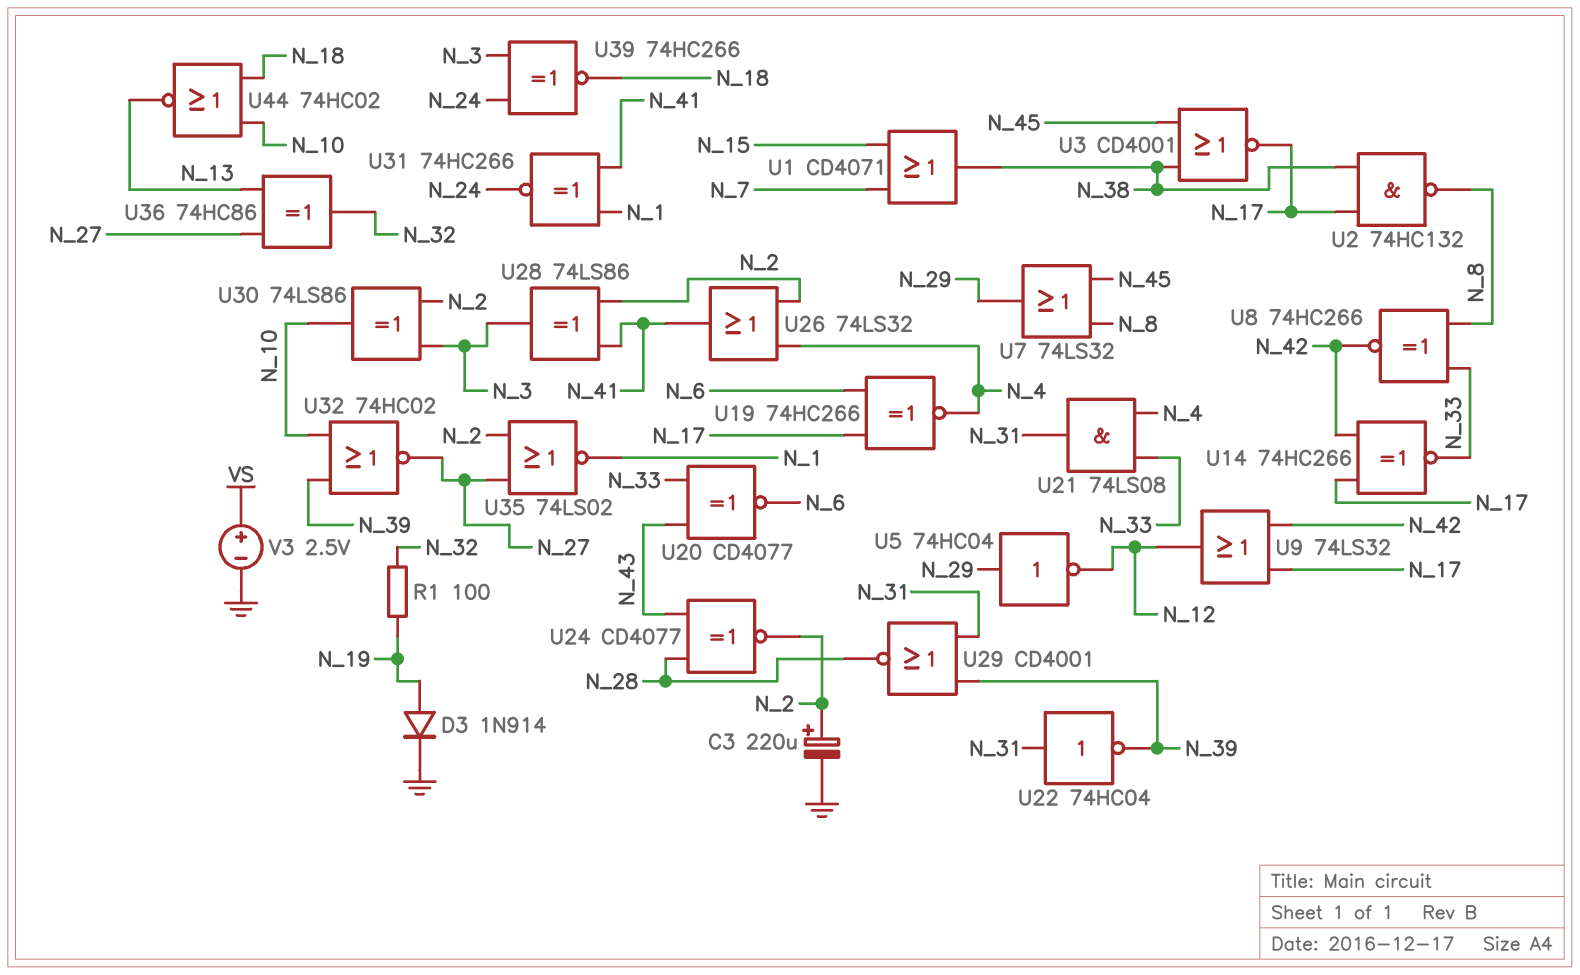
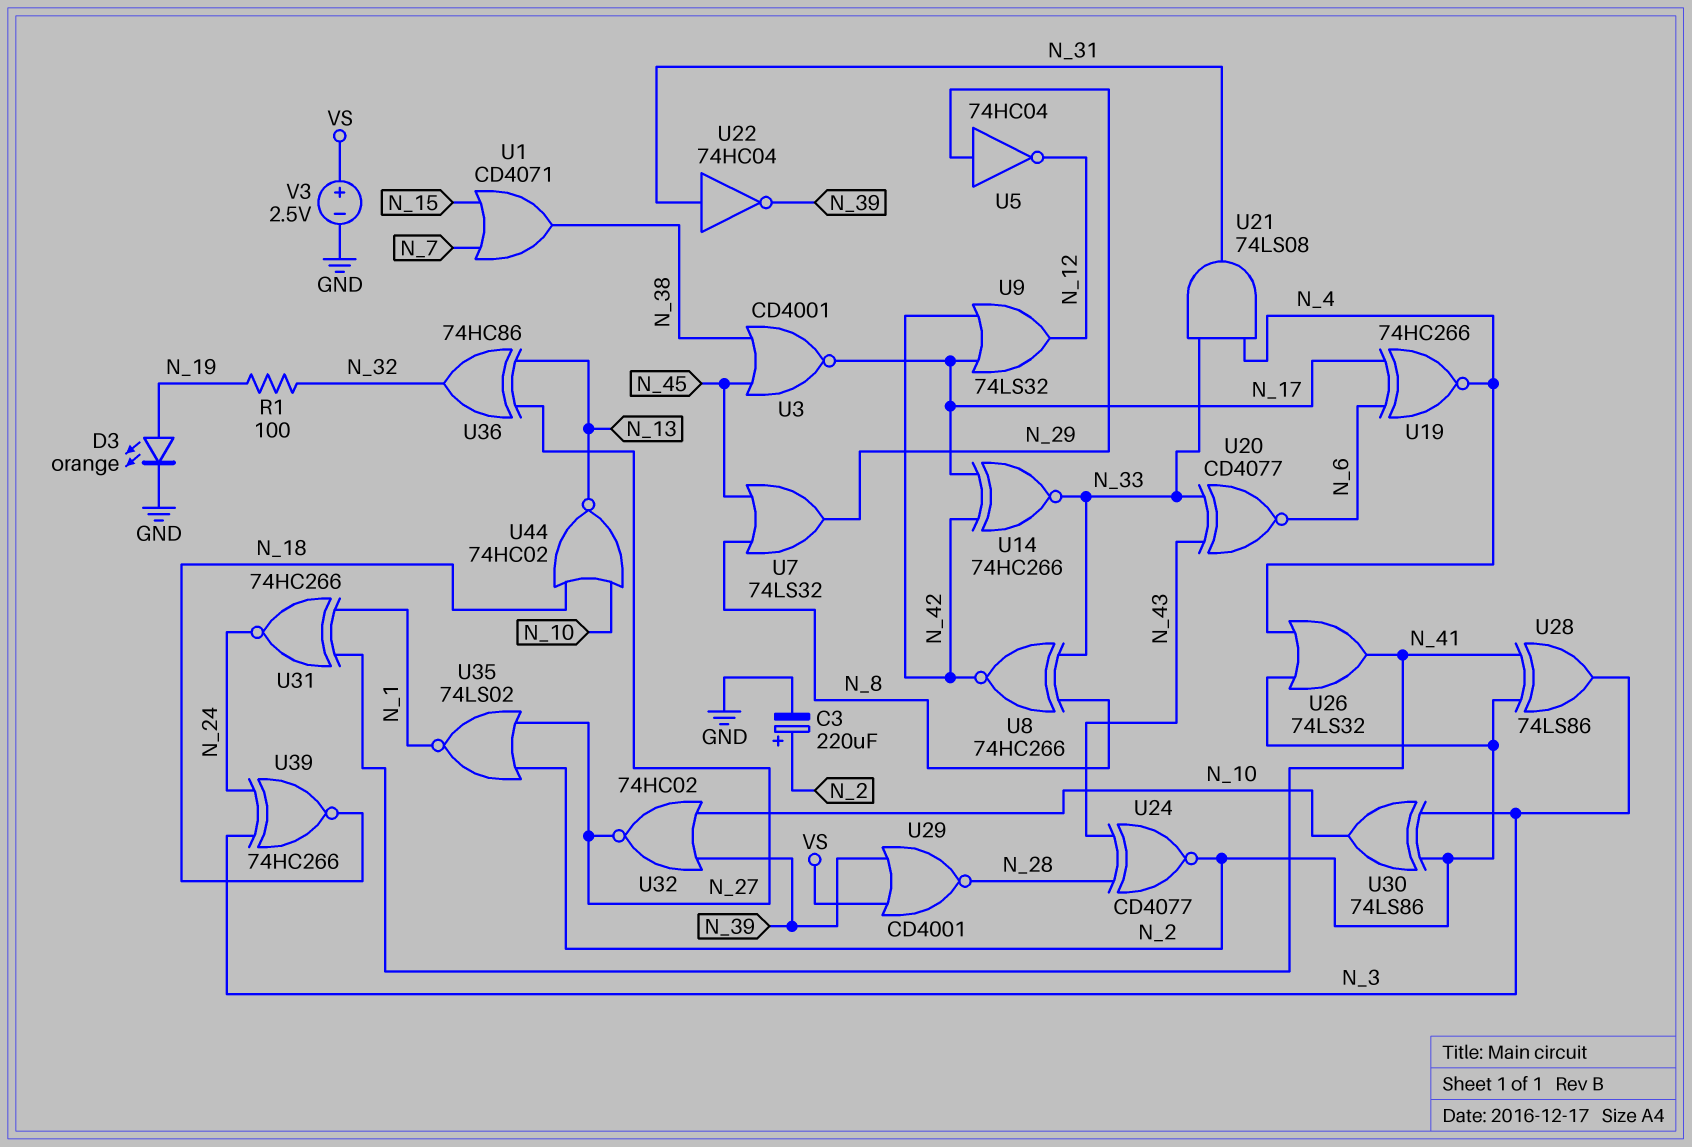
D3: diode 1N914 (A N_19, K GND) -> LED orange (A N_19, K GND)
U2: NAND 74HC132 (in N_17, in N_38, out N_8) -> none
U29: NOR CD4001 (in N_31, in N_39, out N_28) -> NOR CD4001 (in N_39, in VS, out N_28)

